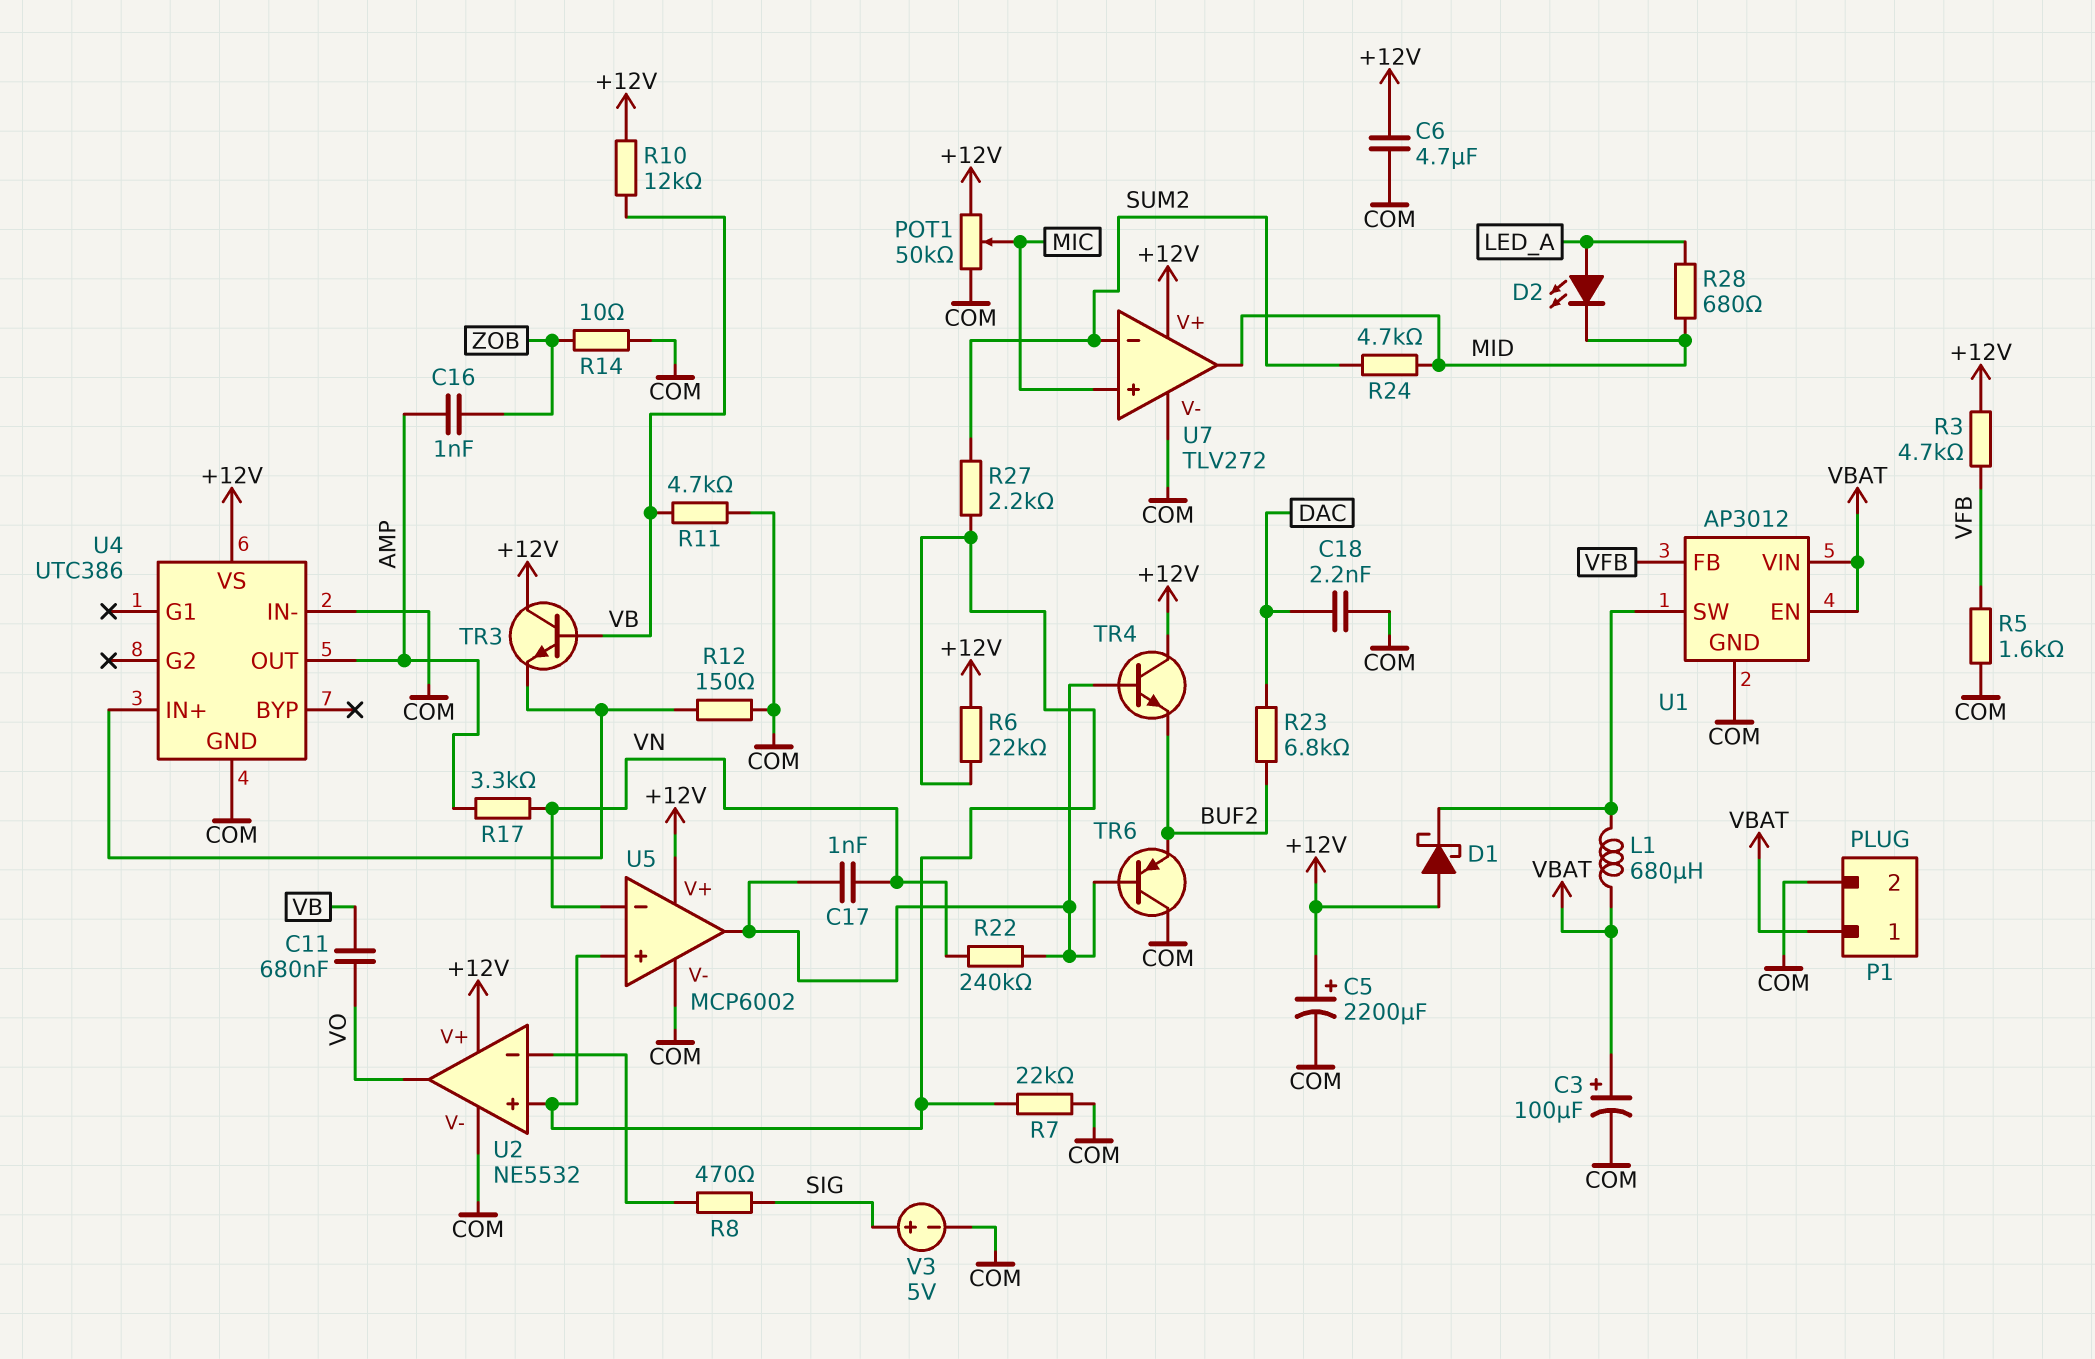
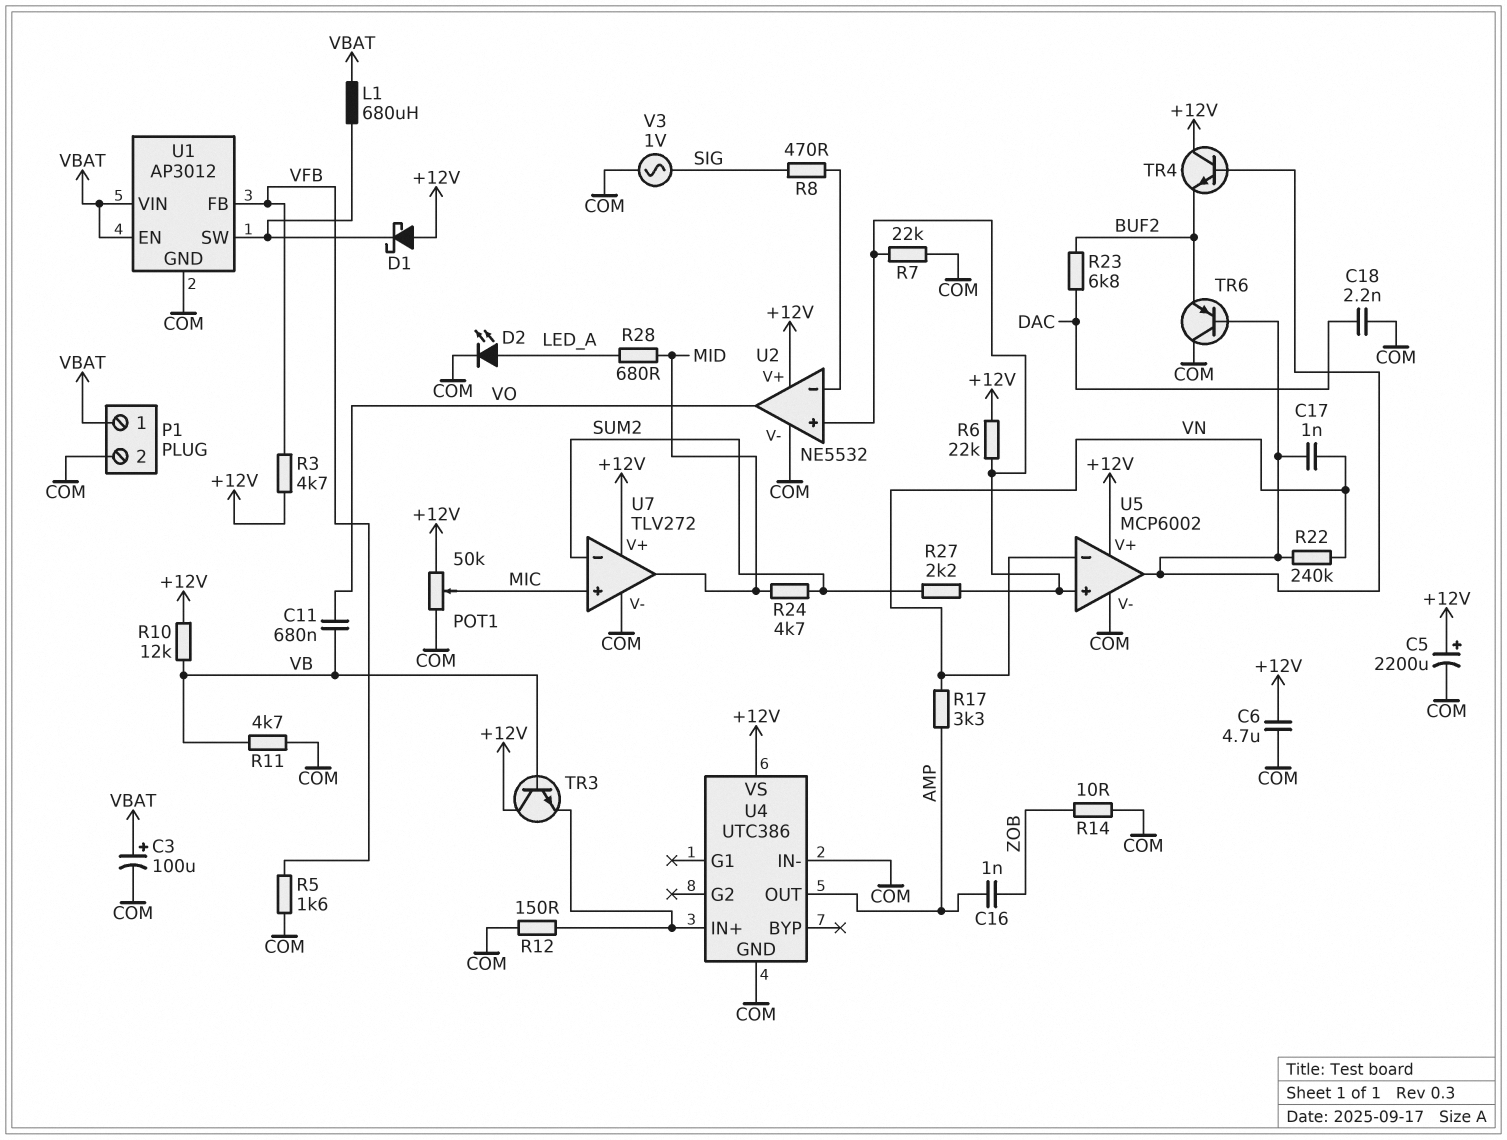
D2: LED (A LED_A, K MID) -> LED (A LED_A, K COM)
V3: 5V (plus SIG, minus COM) -> AC 1V (COM, SIG)

